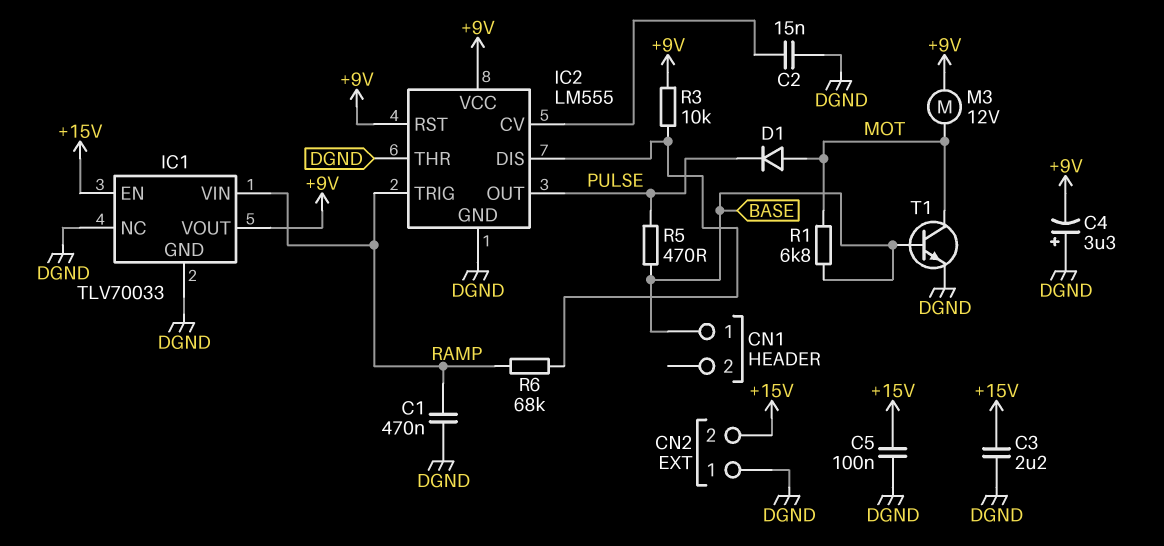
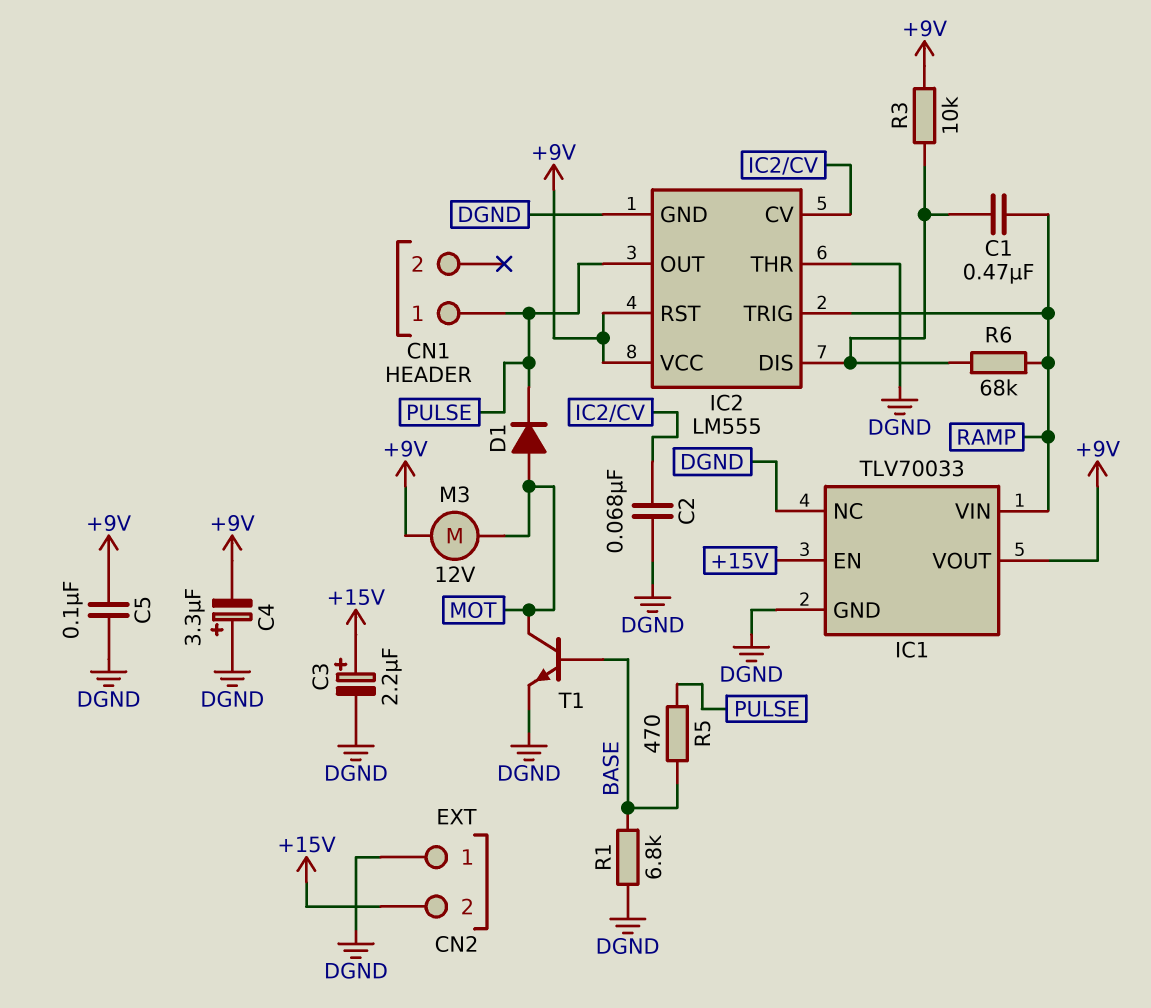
C1: 470nF (DGND, RAMP) -> 470nF (IC2/DIS, RAMP)
C2: 15nF (DGND, IC2/CV) -> 68nF (DGND, IC2/CV)
C3: 2.2uF (+15V, DGND) -> 2.2uF (plus +15V, minus DGND)
C5: 100nF (+15V, DGND) -> 100nF (+9V, DGND)
CN1 pin 1: BASE -> PULSE
R1: 6.8k (BASE, MOT) -> 6.8k (BASE, DGND)

